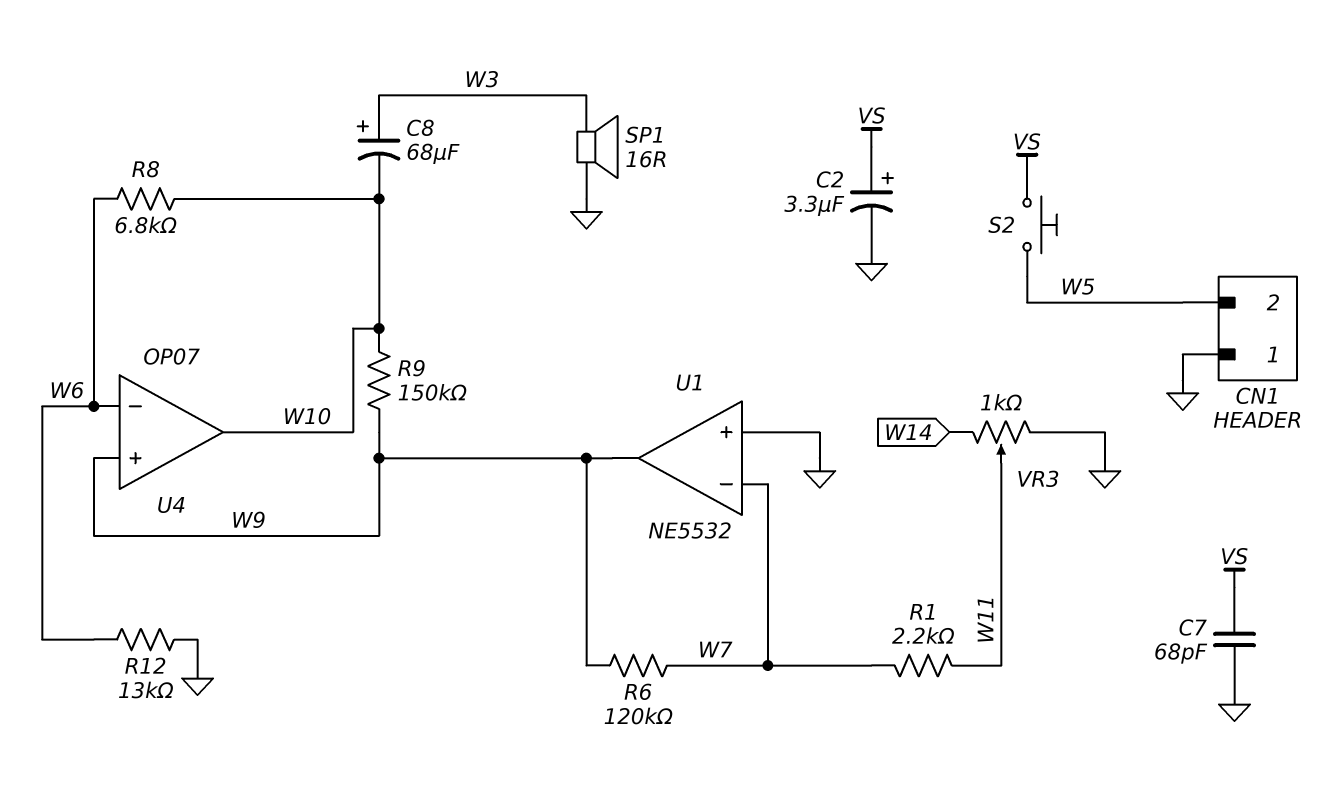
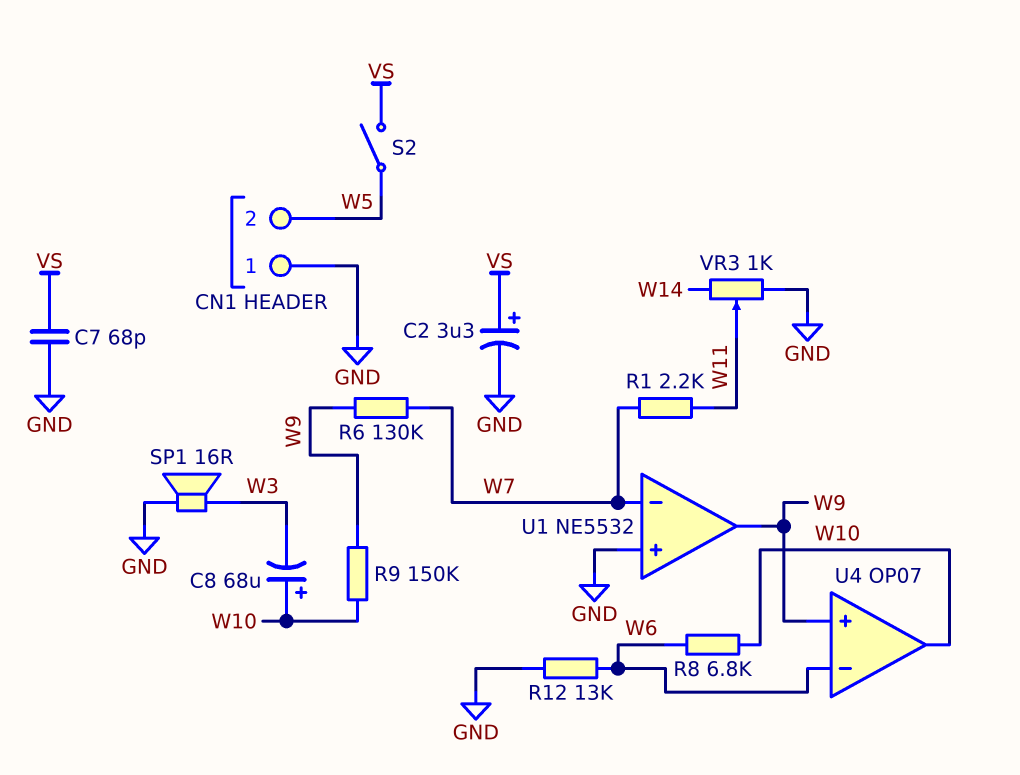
C8: 68uF (plus W3, minus W10) -> 68uF (plus W10, minus W3)
R6: 120k (W7, W9) -> 130k (W7, W9)
S2: button (VS, W5) -> switch (VS, W5)

